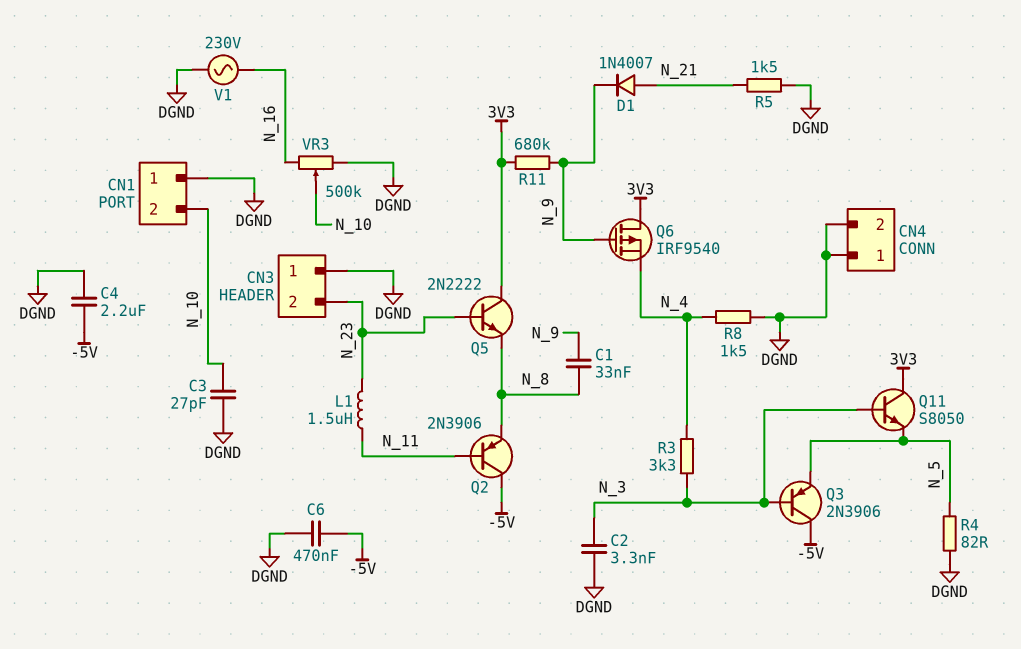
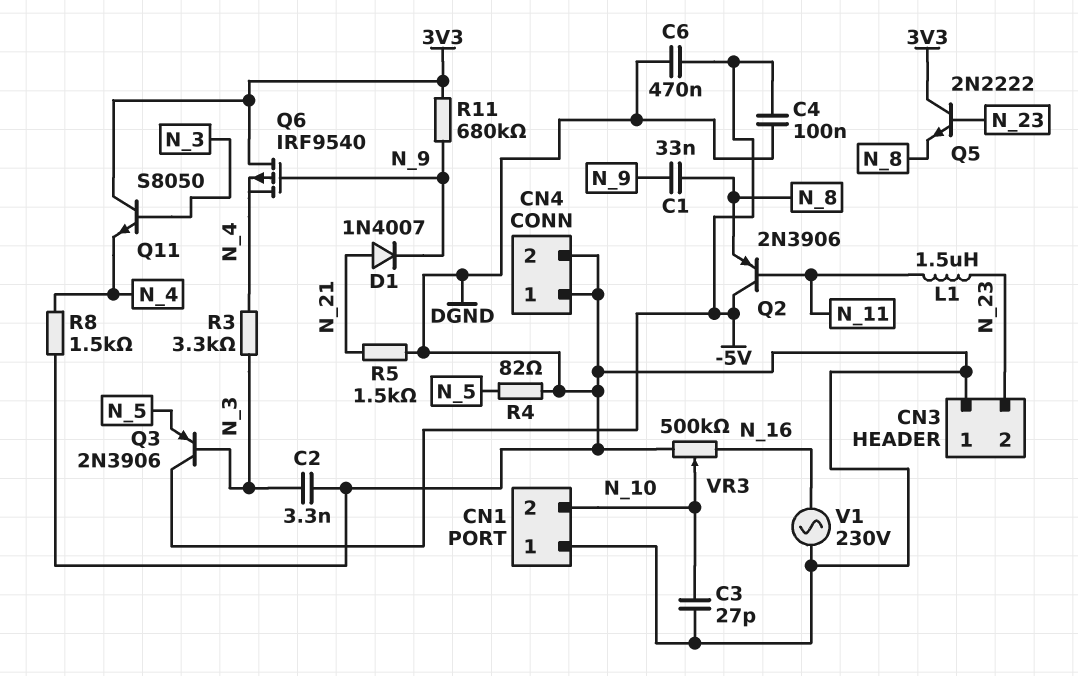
C4: 2.2uF (-5V, DGND) -> 100nF (-5V, DGND)
Q11: NPN S8050 (B N_3, C 3V3, E N_5) -> NPN S8050 (B N_3, C 3V3, E N_4)

